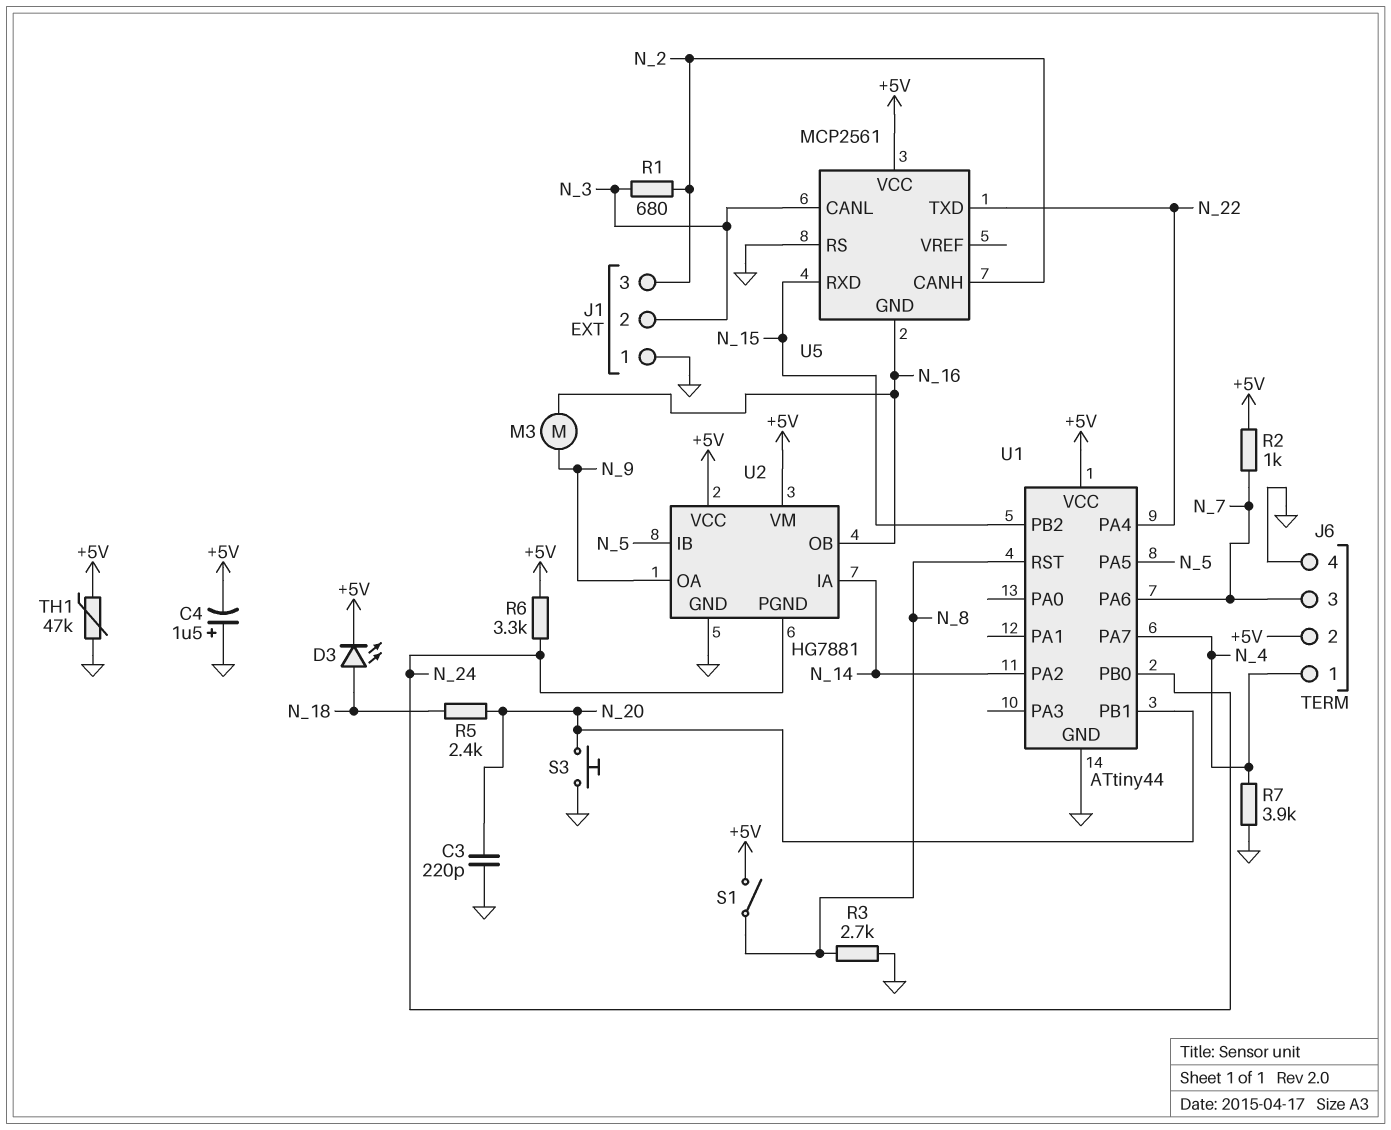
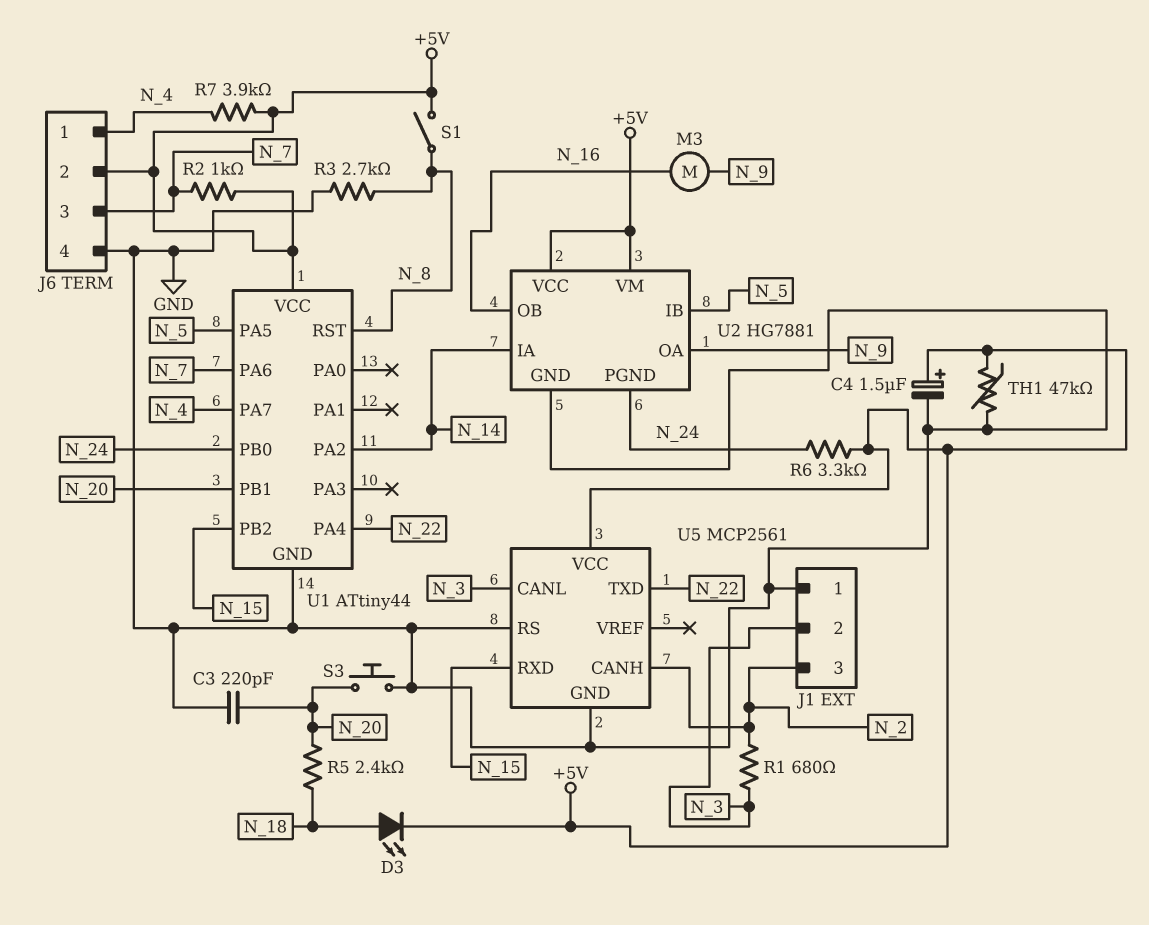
C4: 1.5uF (plus GND, minus +5V) -> 1.5uF (plus +5V, minus GND)
R7: 3.9k (GND, N_4) -> 3.9k (+5V, N_4)
U5 pin GND: N_16 -> GND

